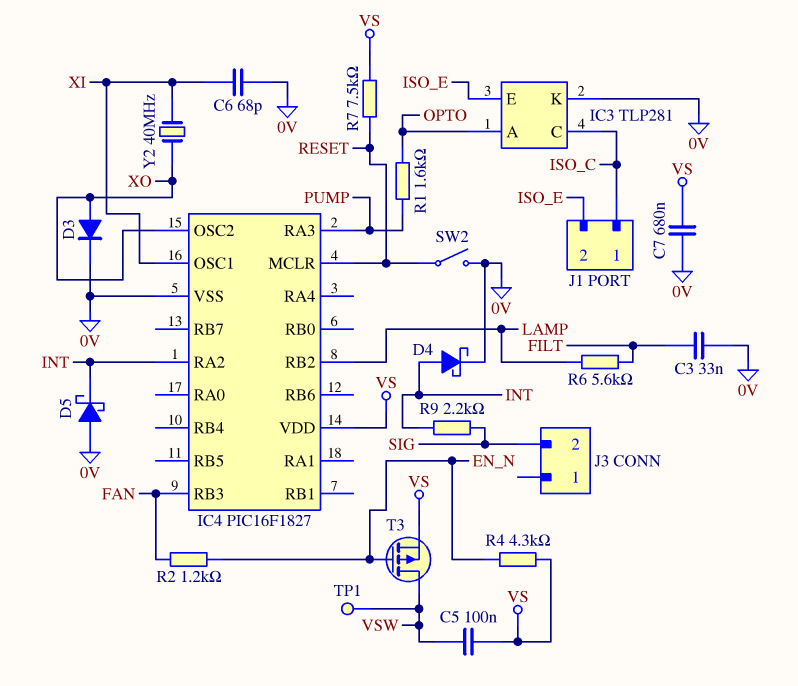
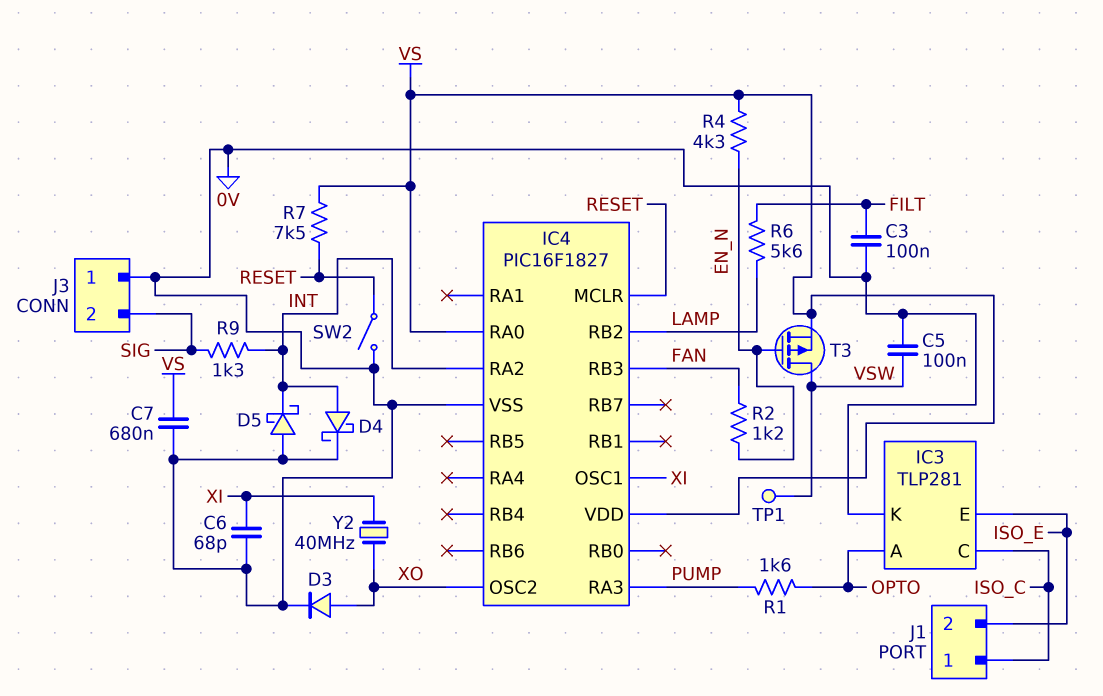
C3: 33nF (0V, FILT) -> 100nF (0V, FILT)
C5: 100nF (VS, VSW) -> 100nF (0V, VSW)
IC4 pin RA0: none -> VS
J3 pin 1: none -> 0V
R9: 2.2k (INT, SIG) -> 1.3k (INT, SIG)

